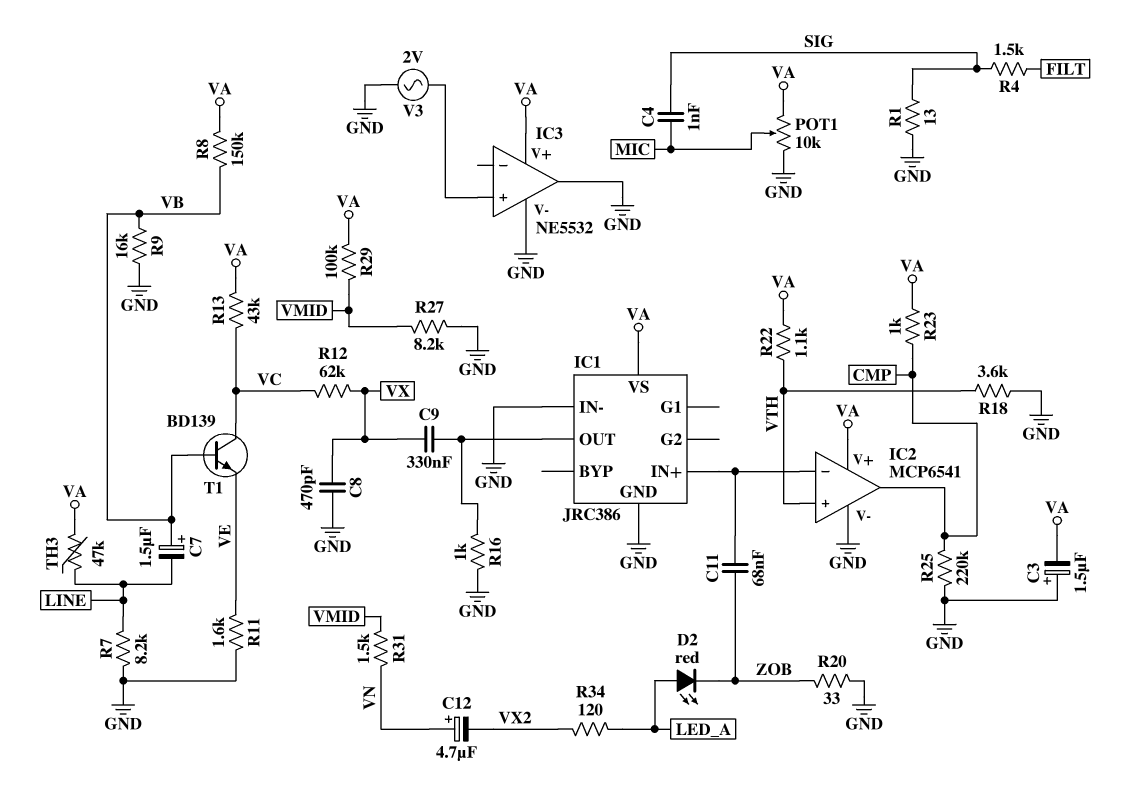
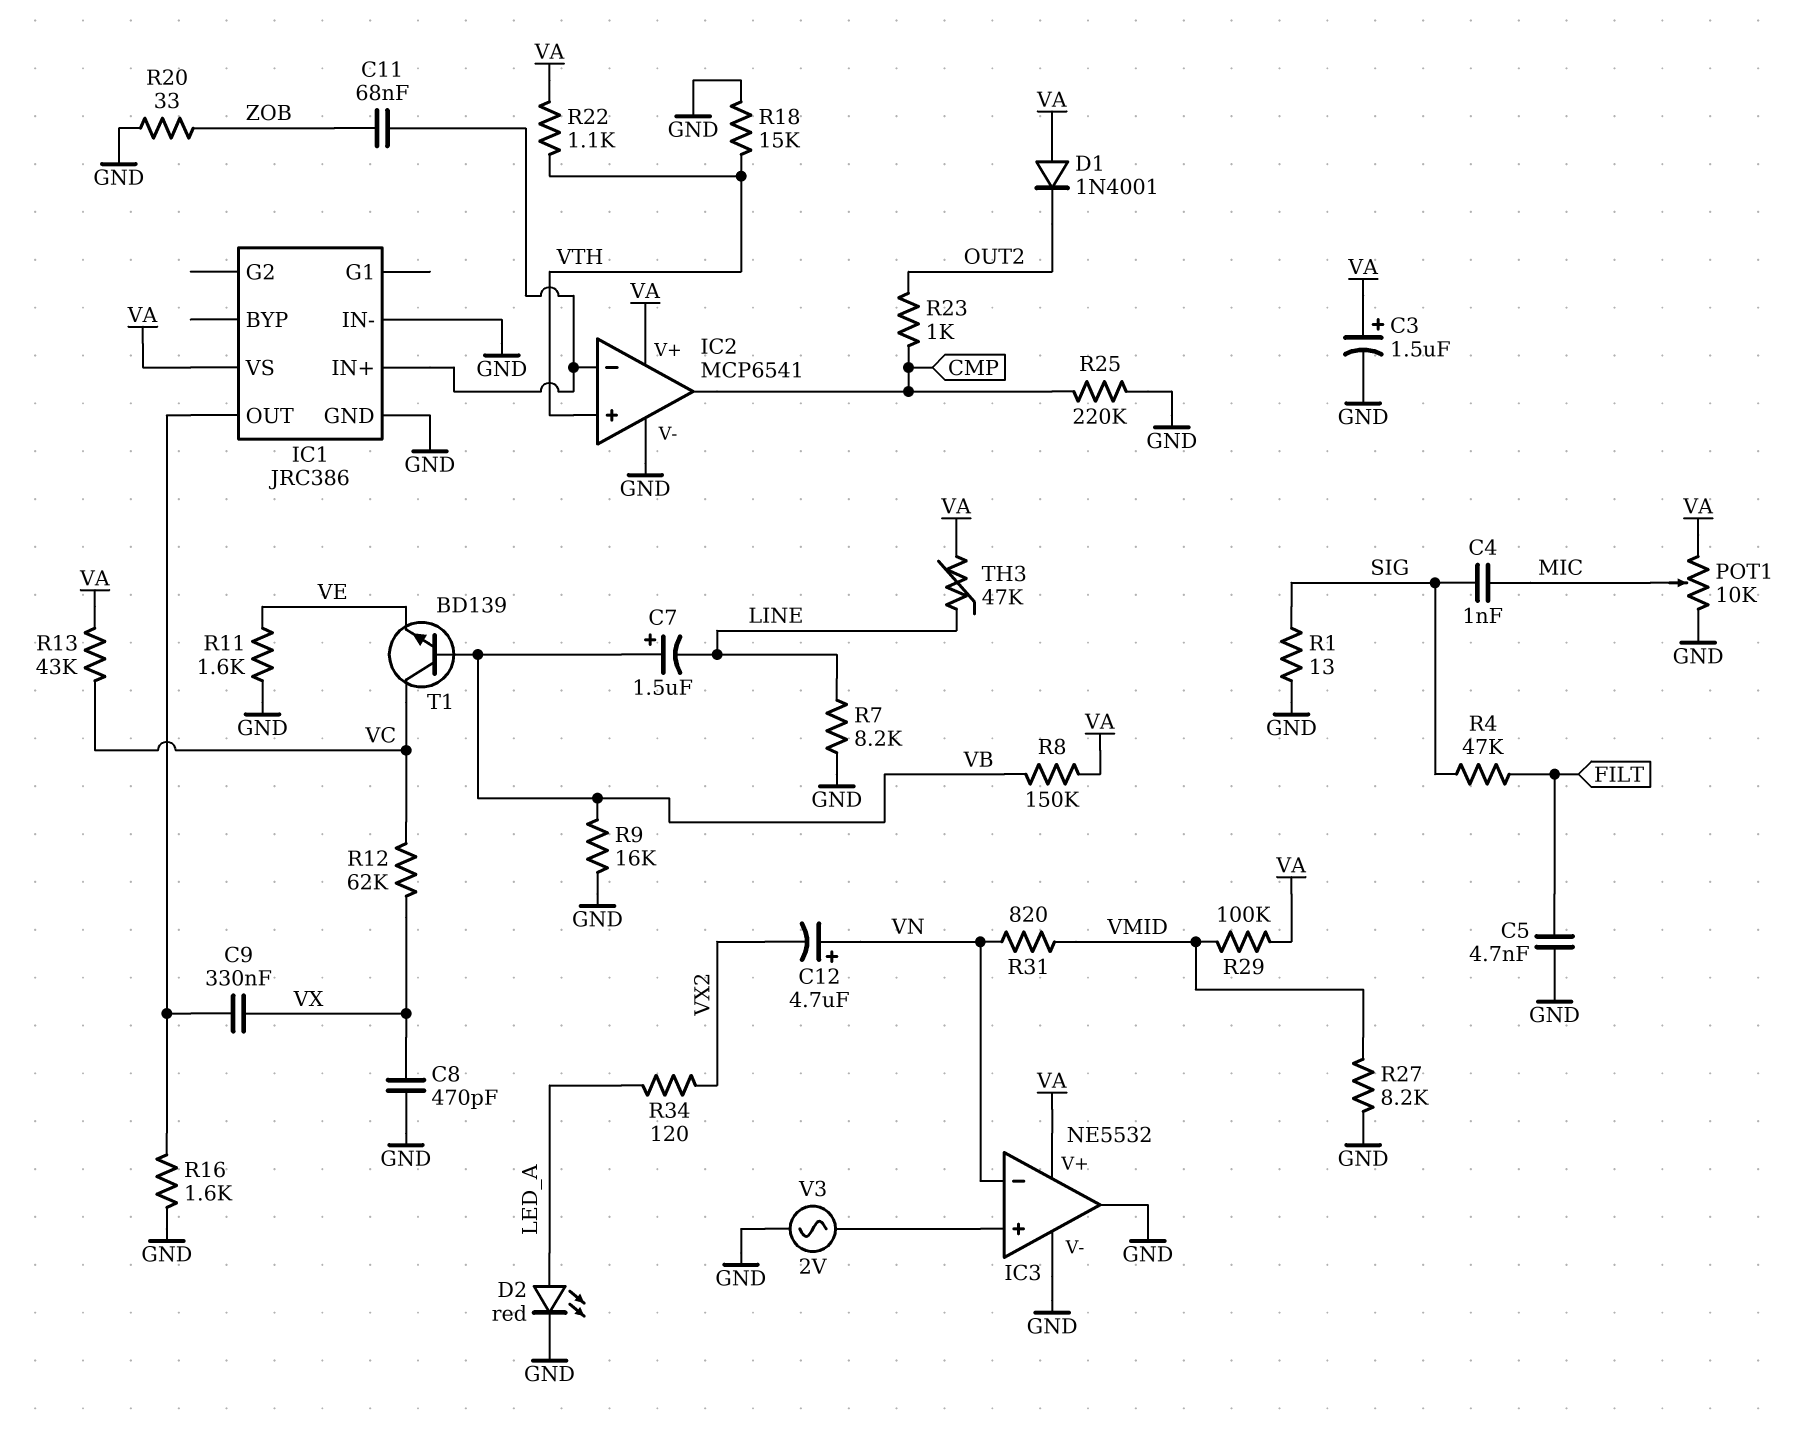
C3: 1.5uF (plus GND, minus VA) -> 1.5uF (plus VA, minus GND)
C5: none -> 4.7nF (FILT, GND)
D1: none -> diode 1N4001 (A VA, K OUT2)
D2: LED red (A LED_A, K ZOB) -> LED red (A LED_A, K GND)
IC3 pin in-: none -> VN
R4: 1.5k (FILT, SIG) -> 47k (FILT, SIG)
R16: 1k (GND, IC1/OUT) -> 1.6k (GND, IC1/OUT)
R18: 3.6k (GND, VTH) -> 15k (GND, VTH)
R23: 1k (CMP, VA) -> 1k (CMP, OUT2)
R31: 1.5k (VMID, VN) -> 820 (VMID, VN)

